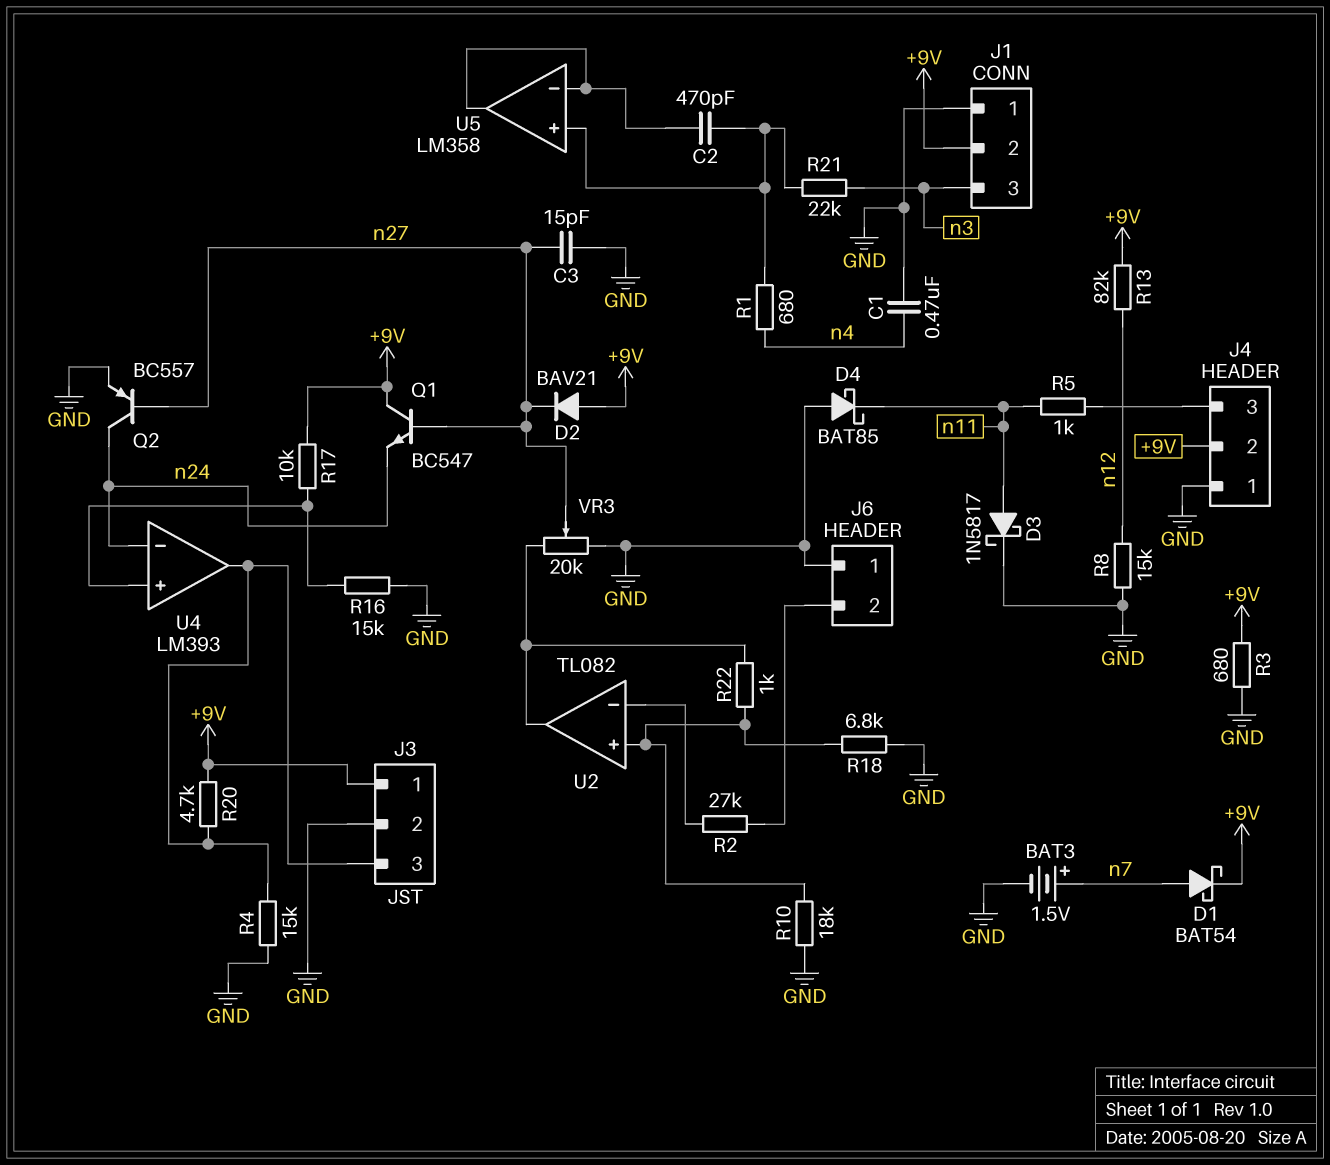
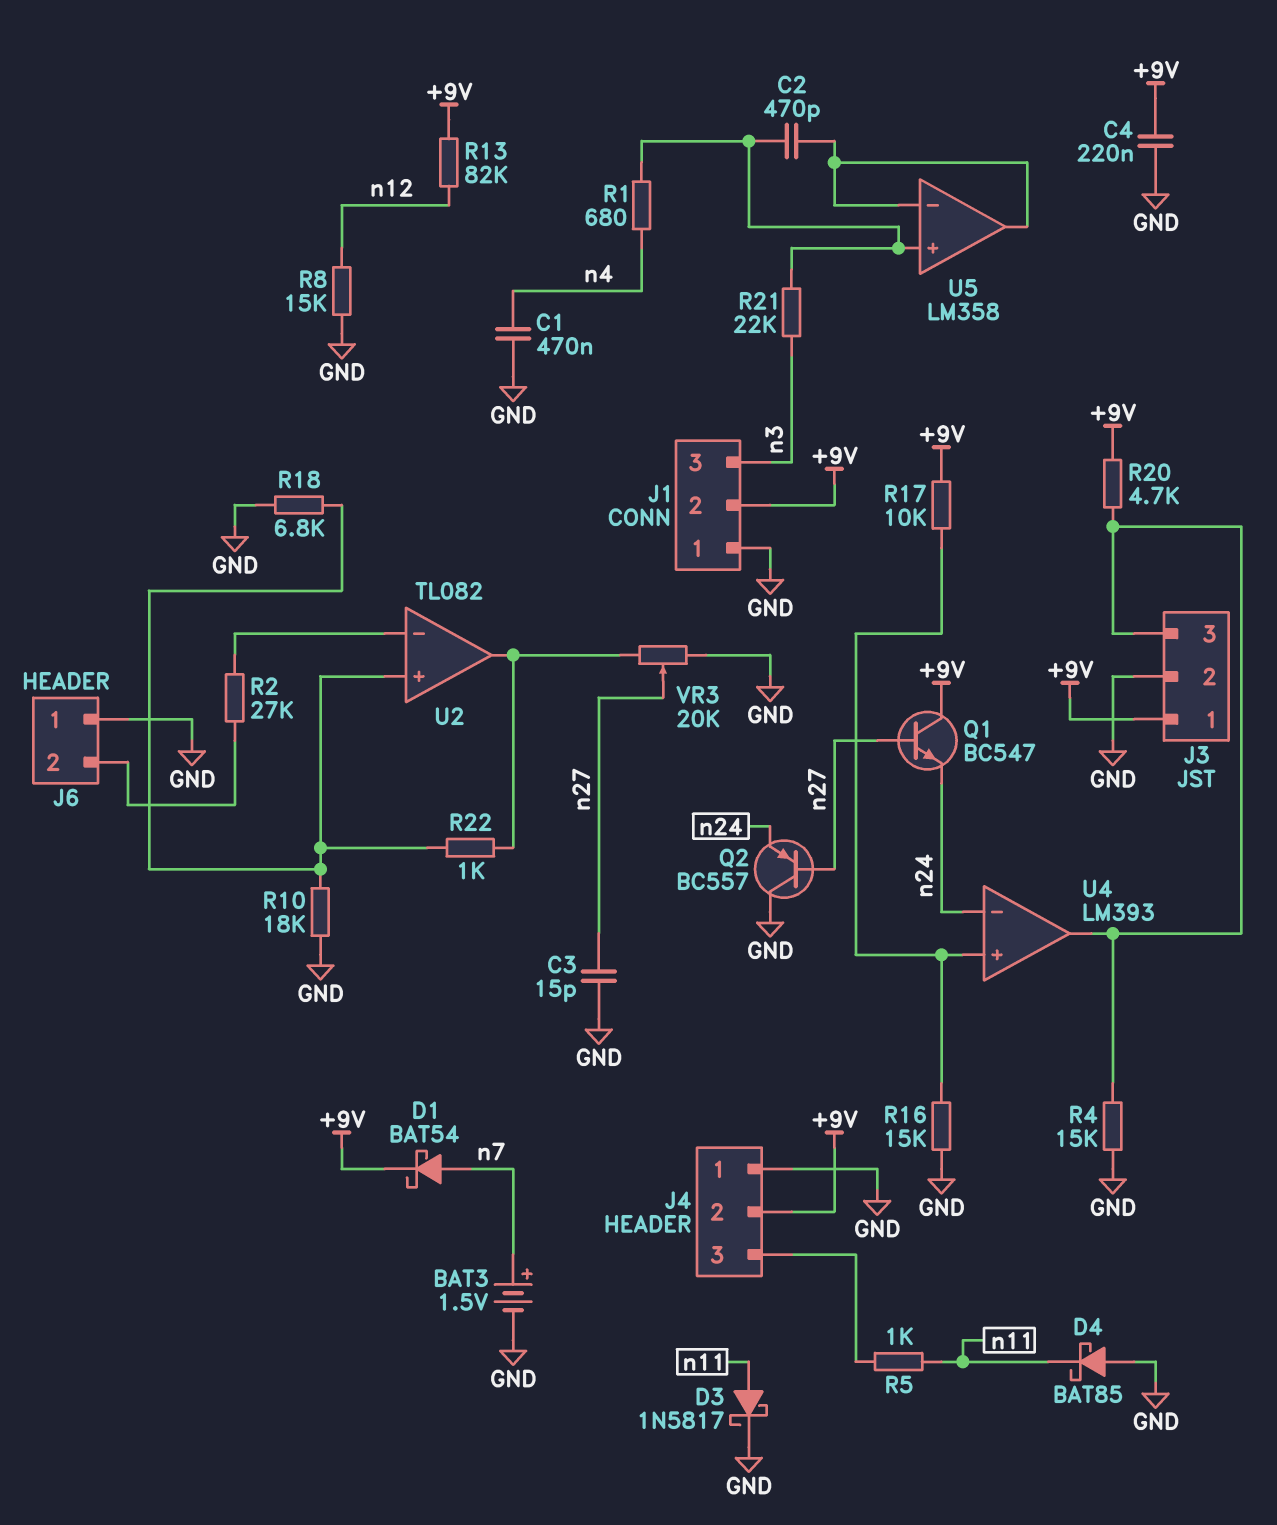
C4: none -> 220nF (+9V, GND)
D2: diode BAV21 (A +9V, K n27) -> none
Q2: PNP BC557 (B n27, C n24, E GND) -> PNP BC557 (B n27, C GND, E n24)
R3: 680 (+9V, GND) -> none

